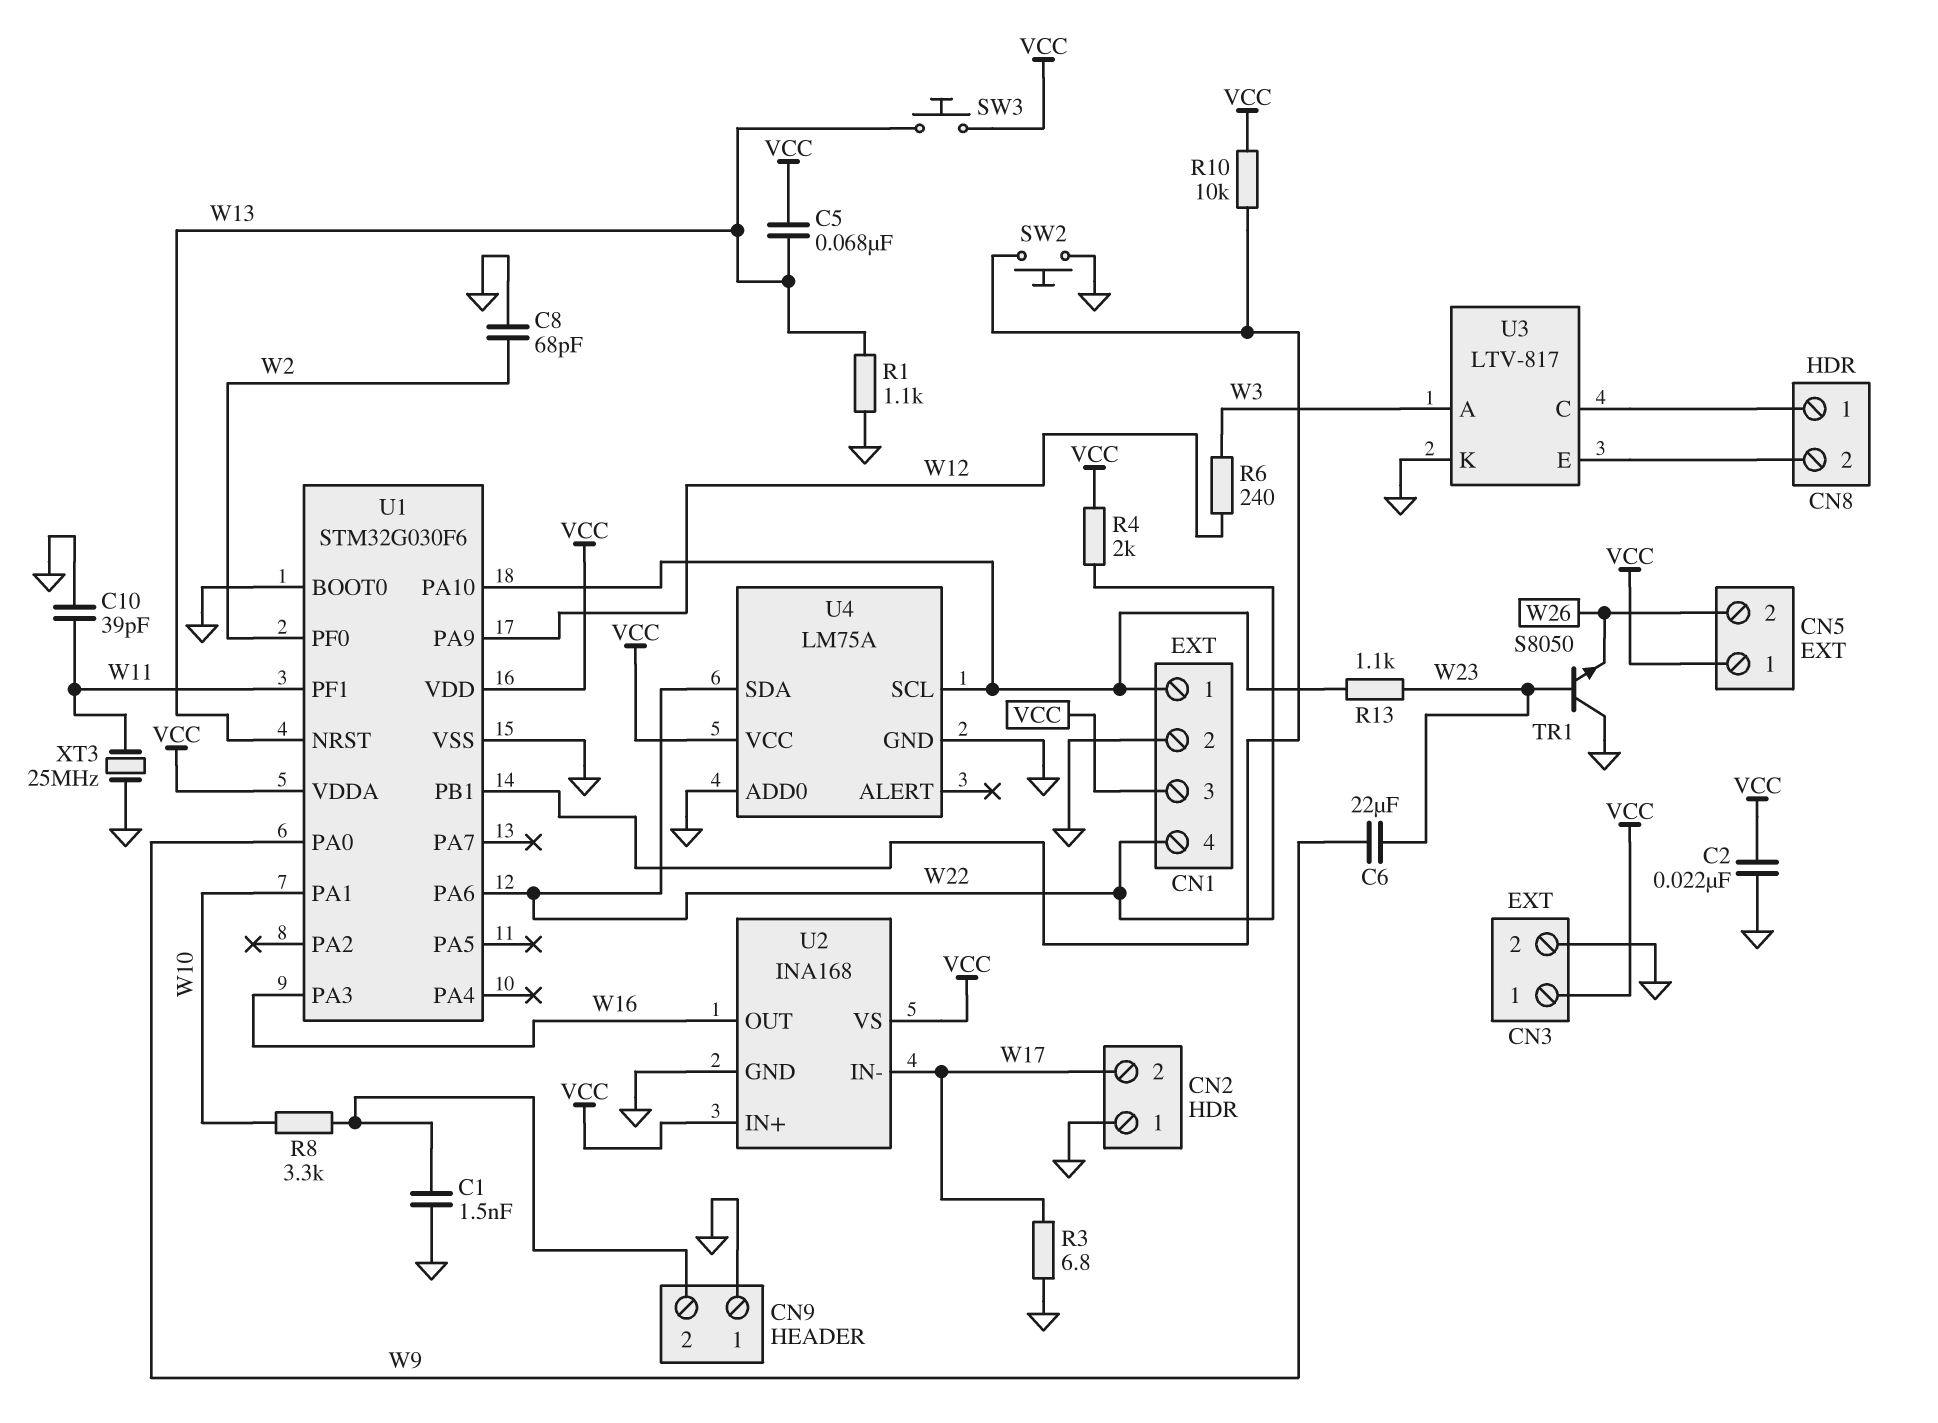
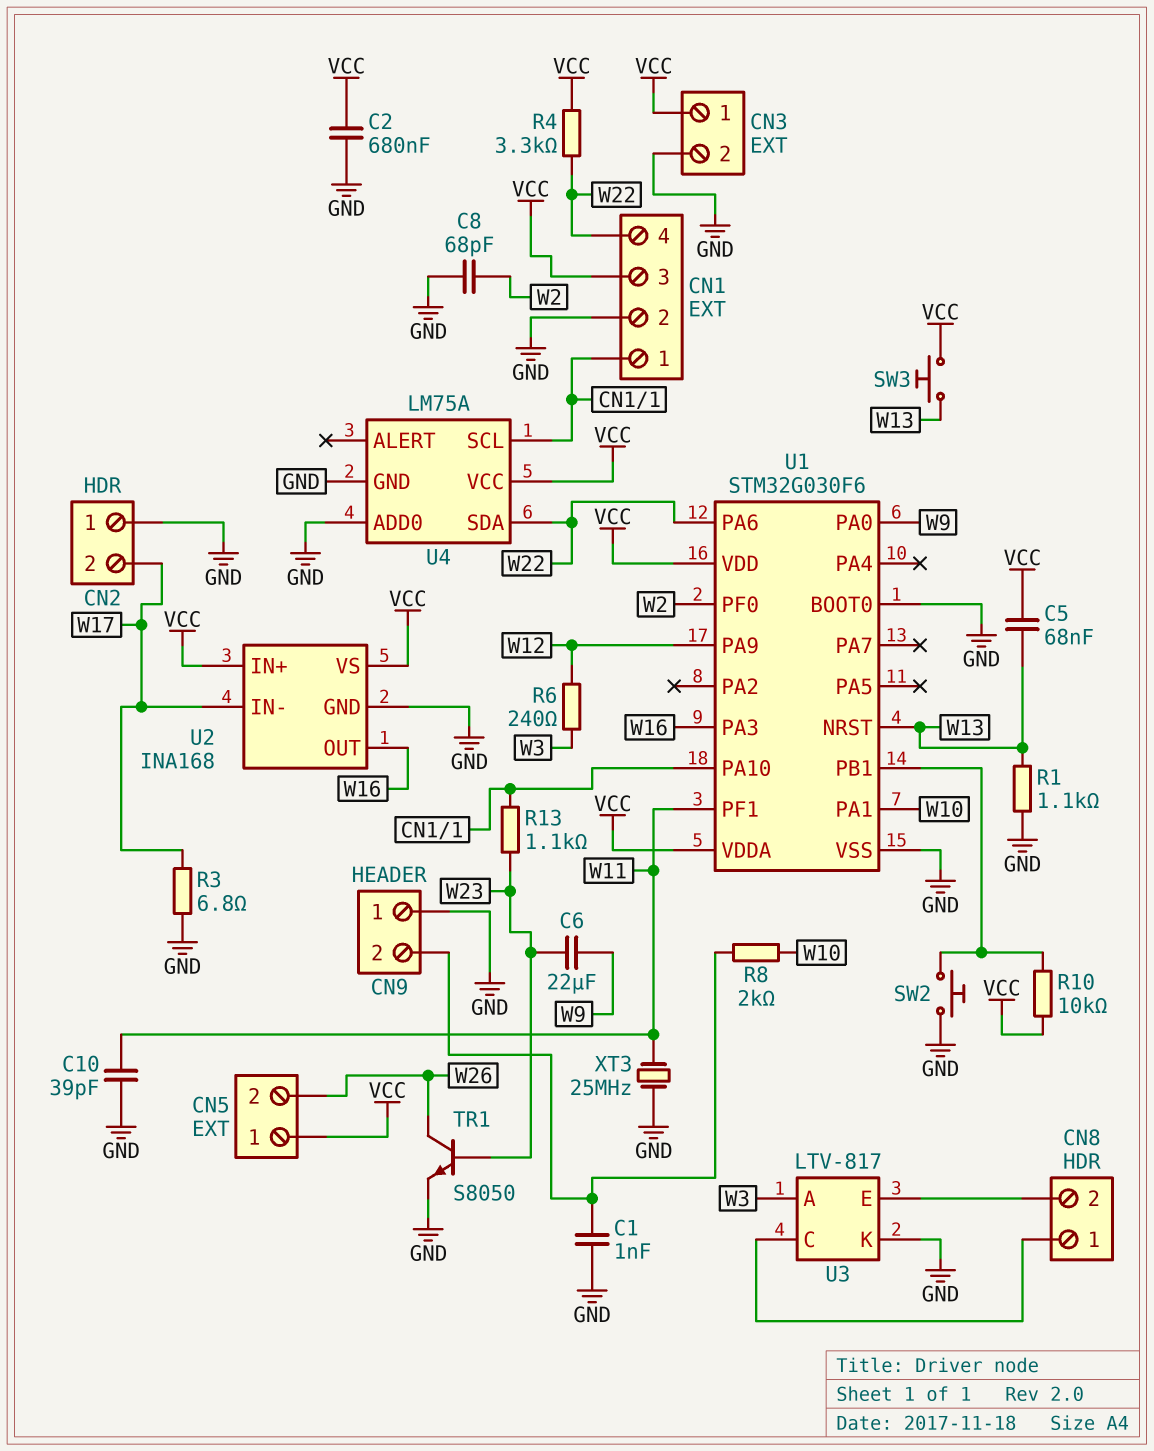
C1: 1.5nF (CN9/2, GND) -> 1nF (CN9/2, GND)
C2: 22nF (GND, VCC) -> 680nF (GND, VCC)
R4: 2k (VCC, W22) -> 3.3k (VCC, W22)
R8: 3.3k (CN9/2, W10) -> 2k (CN9/2, W10)
TR1: NPN S8050 (B W23, C GND, E W26) -> NPN S8050 (B W23, C W26, E GND)

